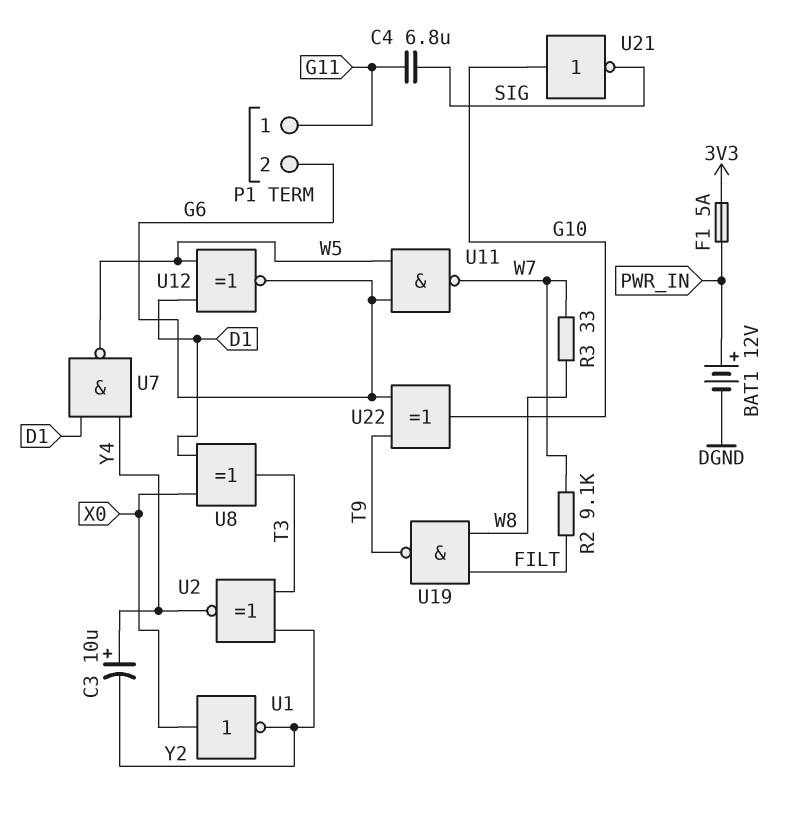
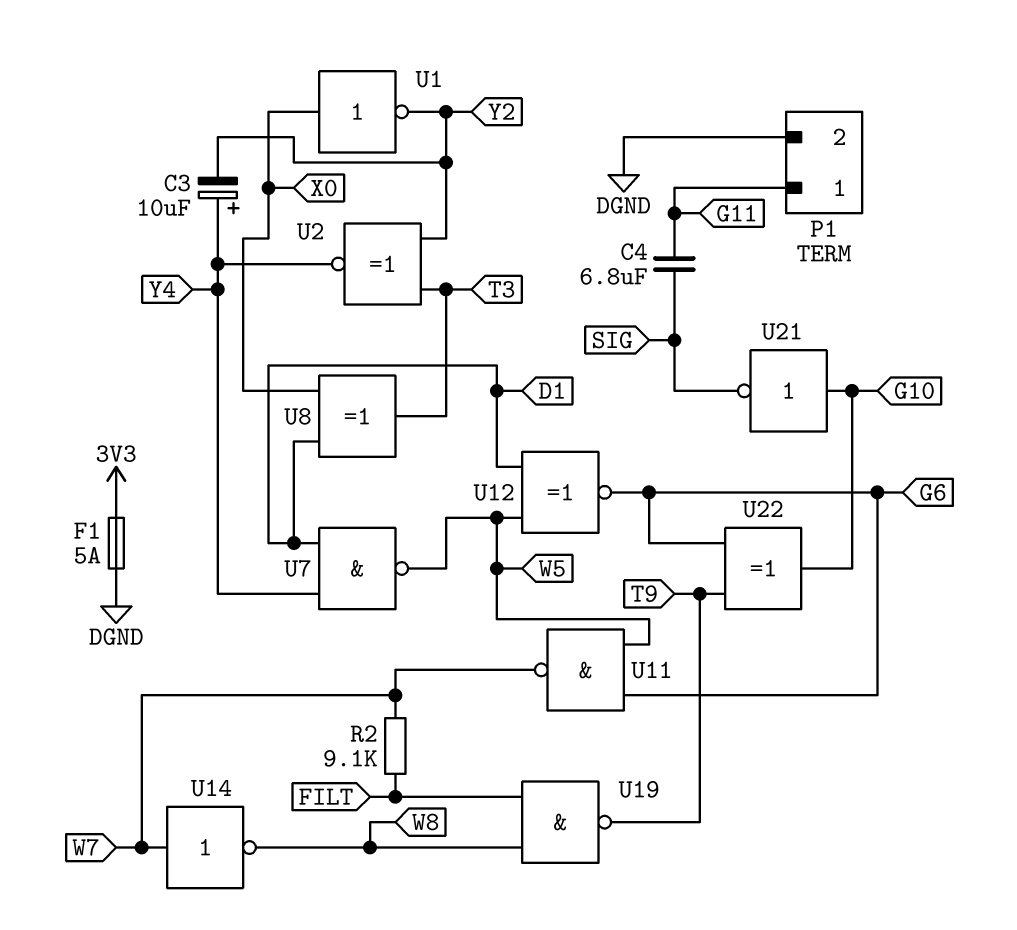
BAT1: 12V (plus PWR_IN, minus DGND) -> none
F1: 5A (3V3, PWR_IN) -> 5A (3V3, DGND)
P1 pin 2: G6 -> DGND
R3: 33 (W7, W8) -> none
U14: none -> NOT (in W7, out W8)

